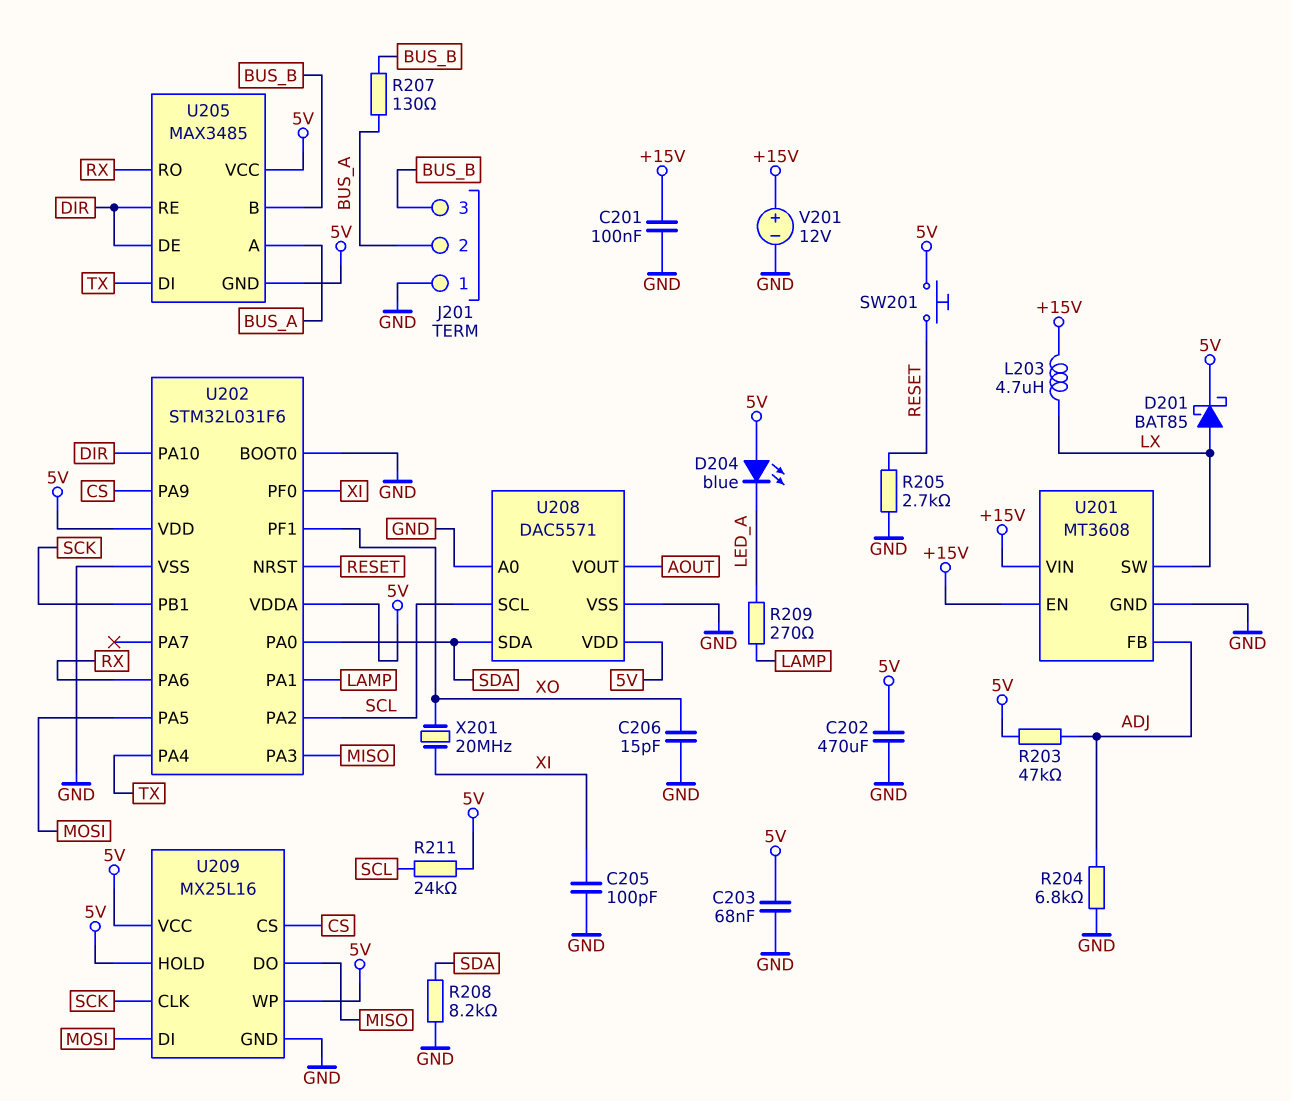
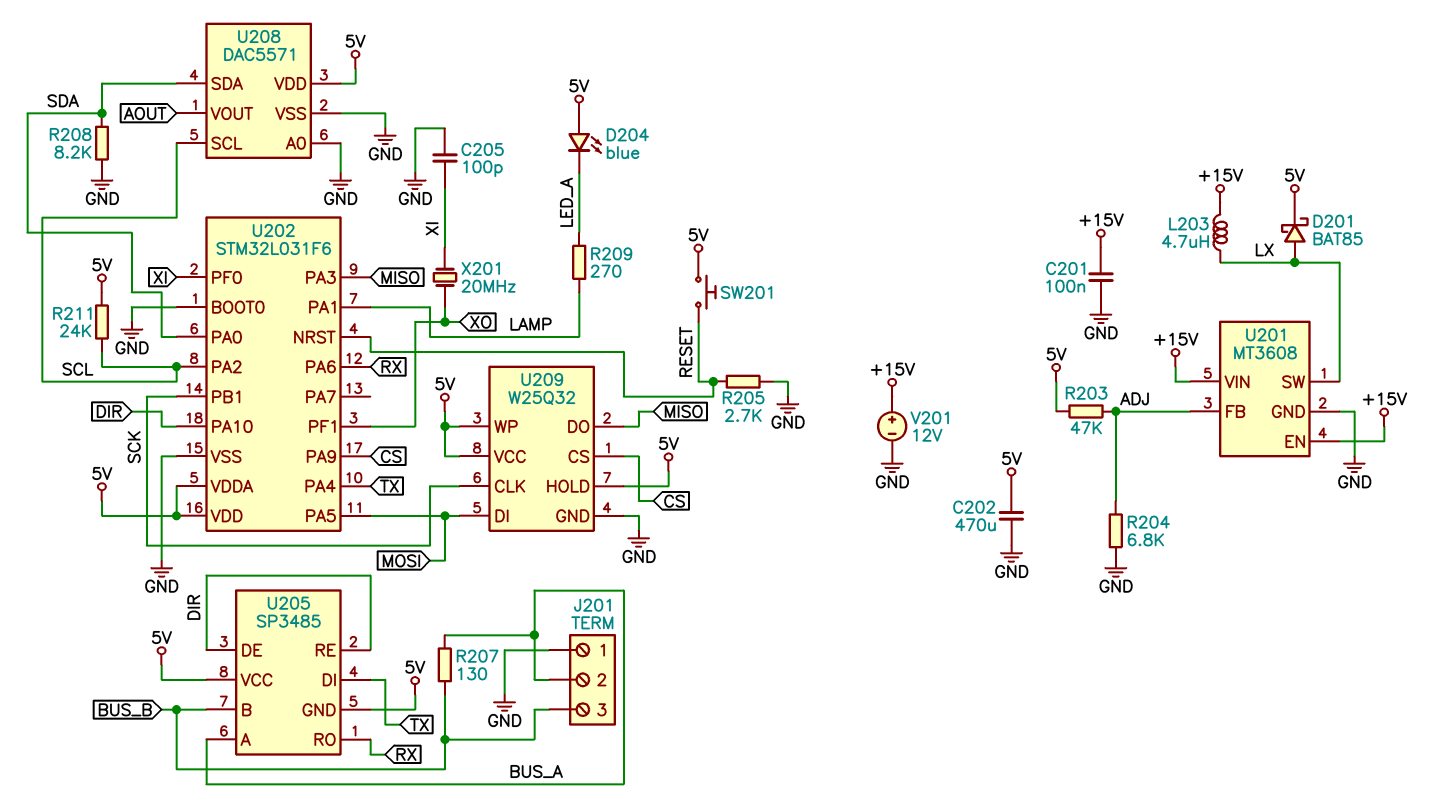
C203: 68nF (5V, GND) -> none
C206: 15pF (GND, XO) -> none
U205: MAX3485 -> SP3485
U209: MX25L16 -> W25Q32

